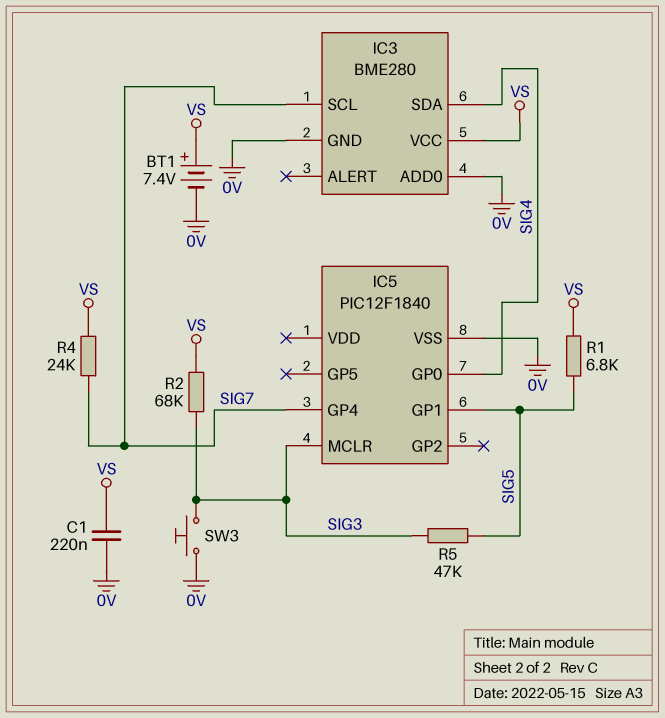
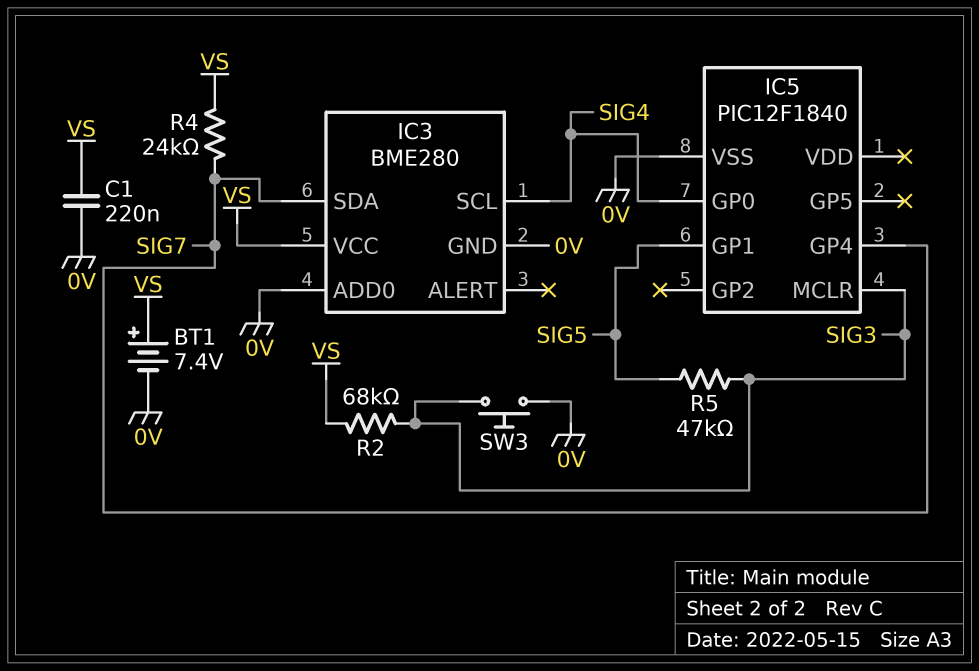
IC3 pin SCL: SIG7 -> SIG4
IC3 pin SDA: SIG4 -> SIG7
R1: 6.8k (SIG5, VS) -> none

